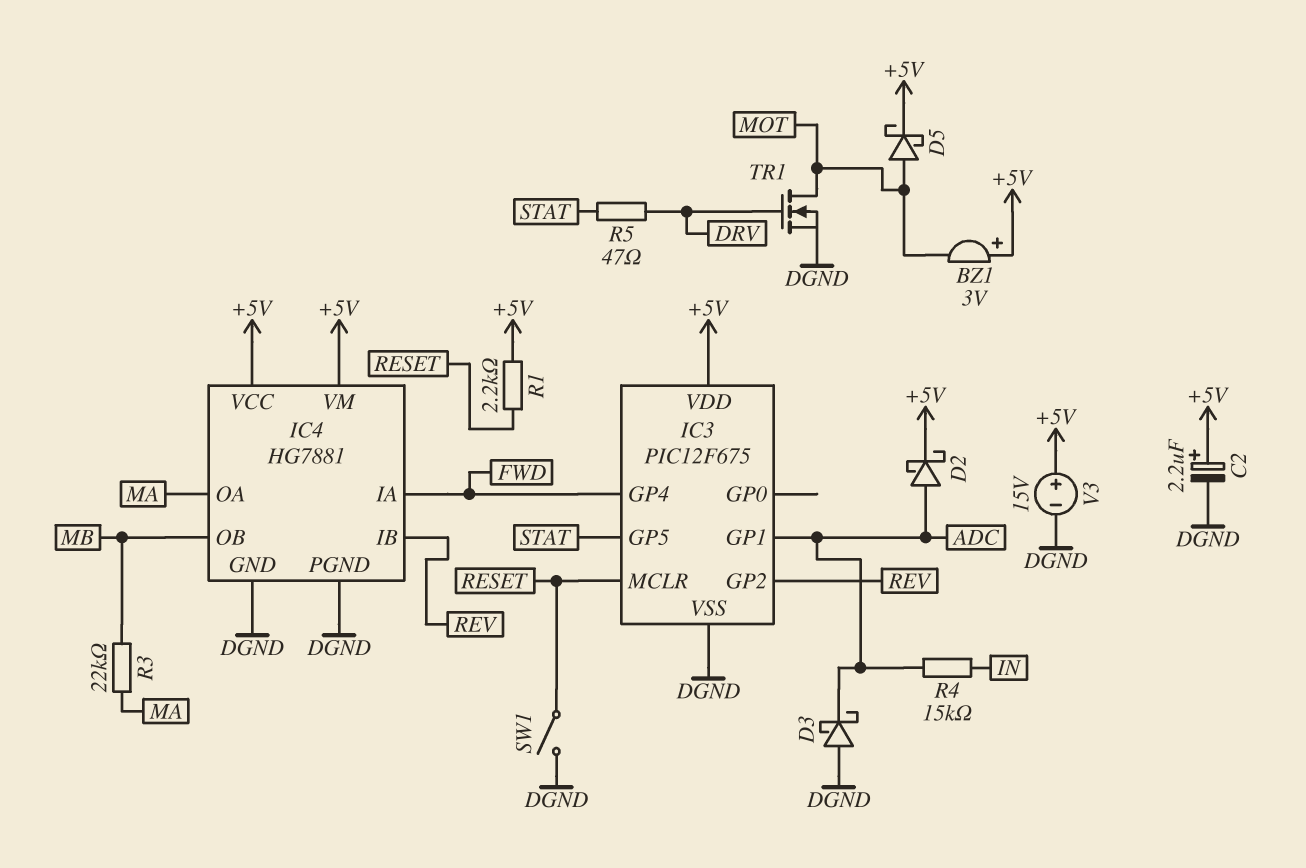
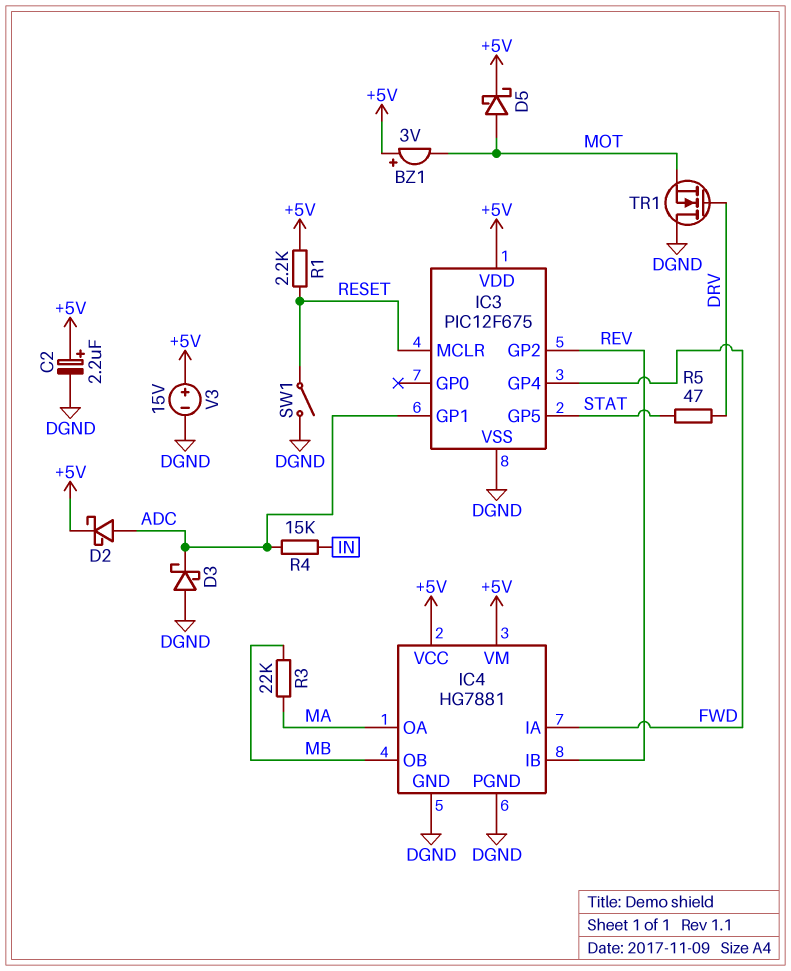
TR1: NMOS (G DRV, D MOT, S DGND) -> NMOS (G DRV, D DGND, S MOT)

